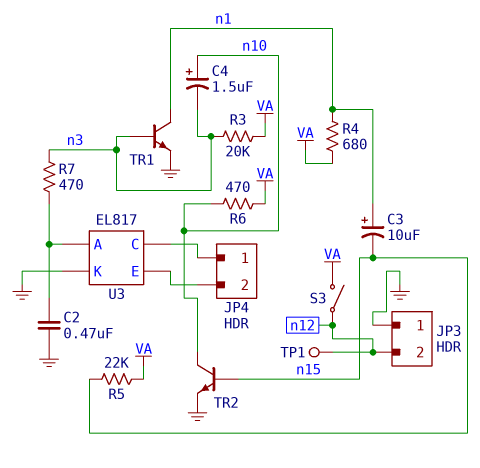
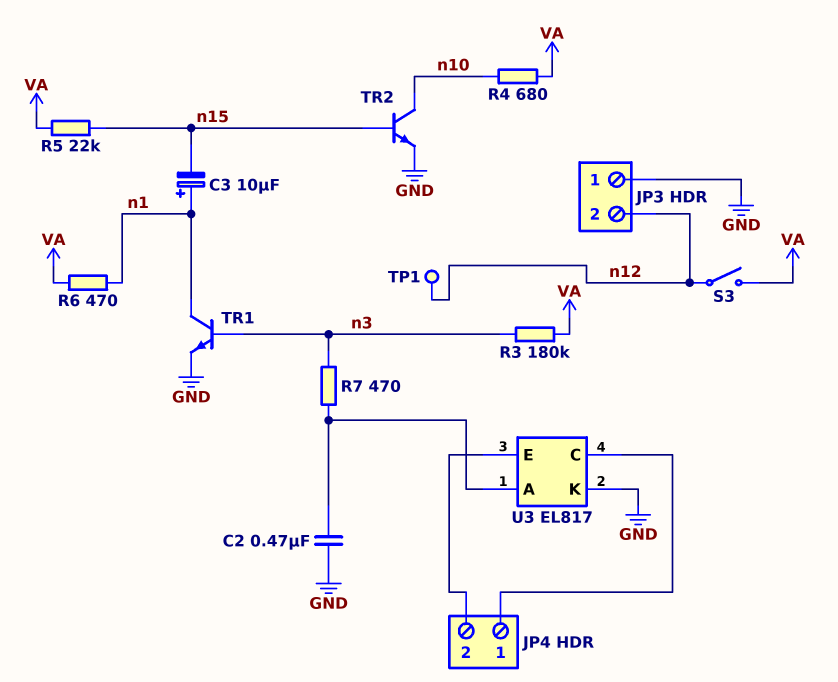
C4: 1.5uF (plus n10, minus n3) -> none
R3: 20k (VA, n3) -> 180k (VA, n3)
R4: 680 (VA, n1) -> 680 (VA, n10)
R6: 470 (VA, n10) -> 470 (VA, n1)

